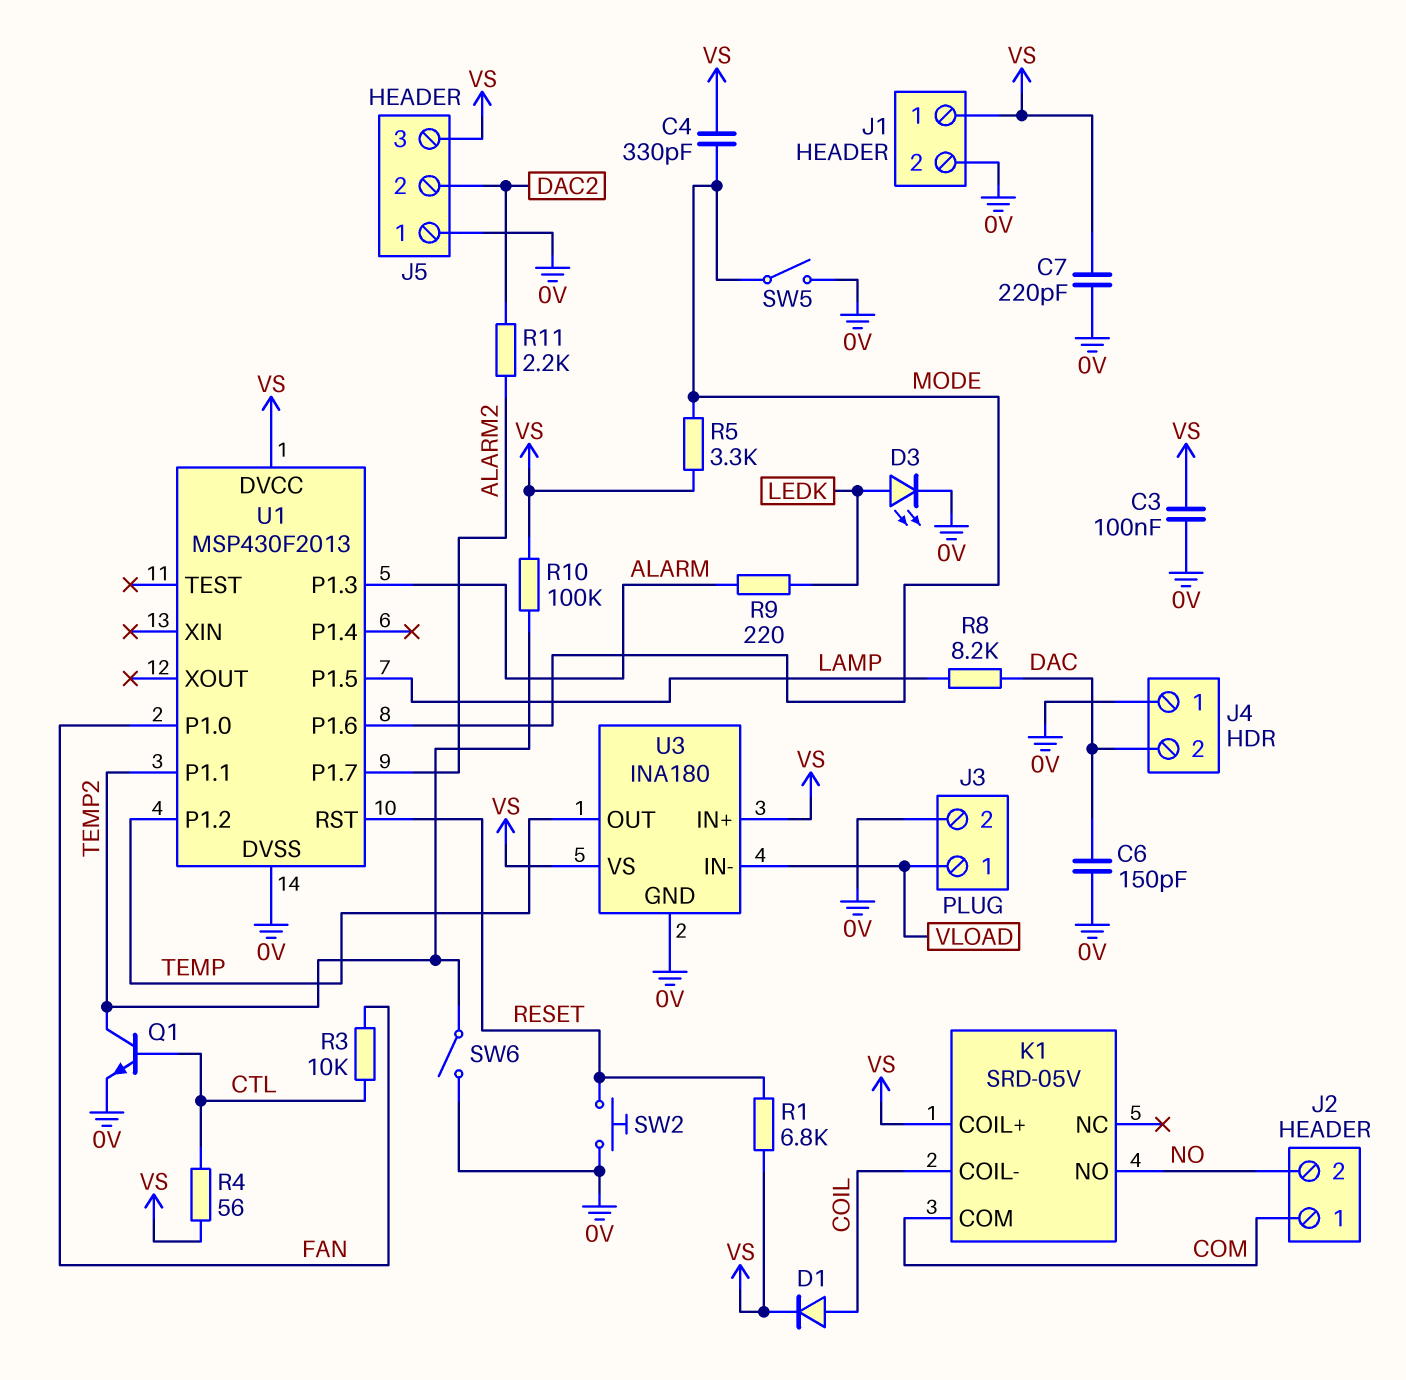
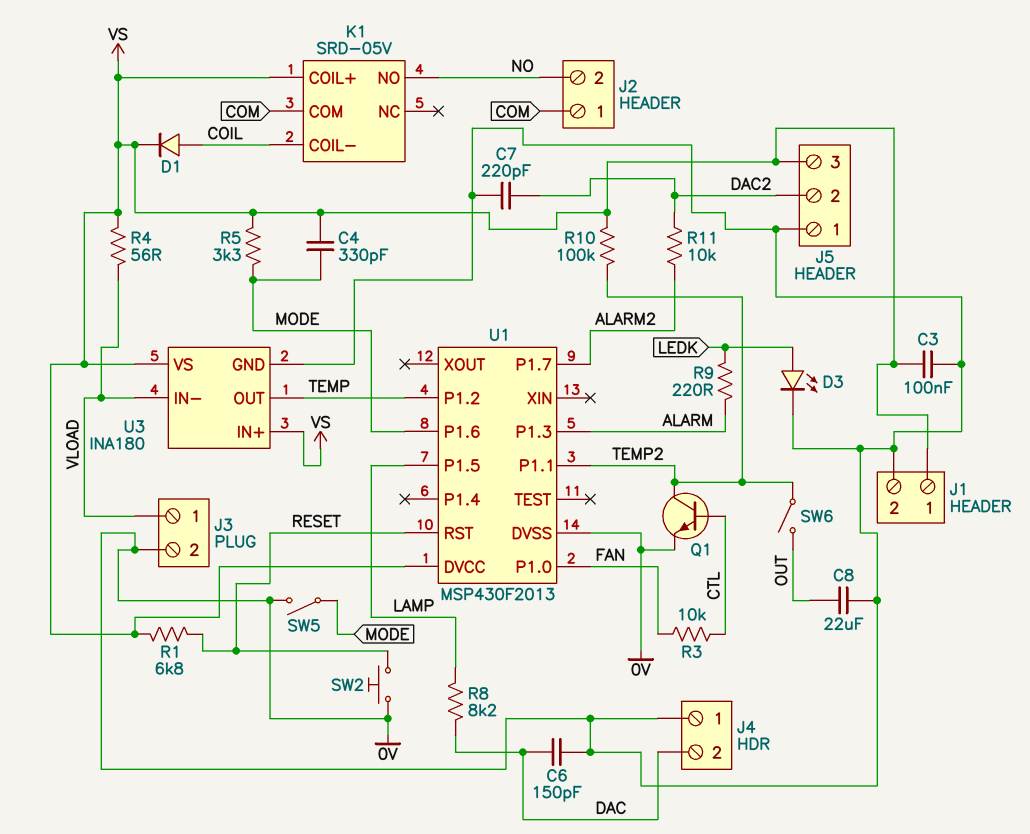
C7: 220pF (0V, VS) -> 220pF (0V, DAC2)
C8: none -> 22uF (0V, OUT)
R4: 56 (CTL, VS) -> 56 (VLOAD, VS)
R11: 2.2k (ALARM2, DAC2) -> 10k (ALARM2, DAC2)
SW6: switch (0V, TEMP2) -> switch (OUT, TEMP2)

